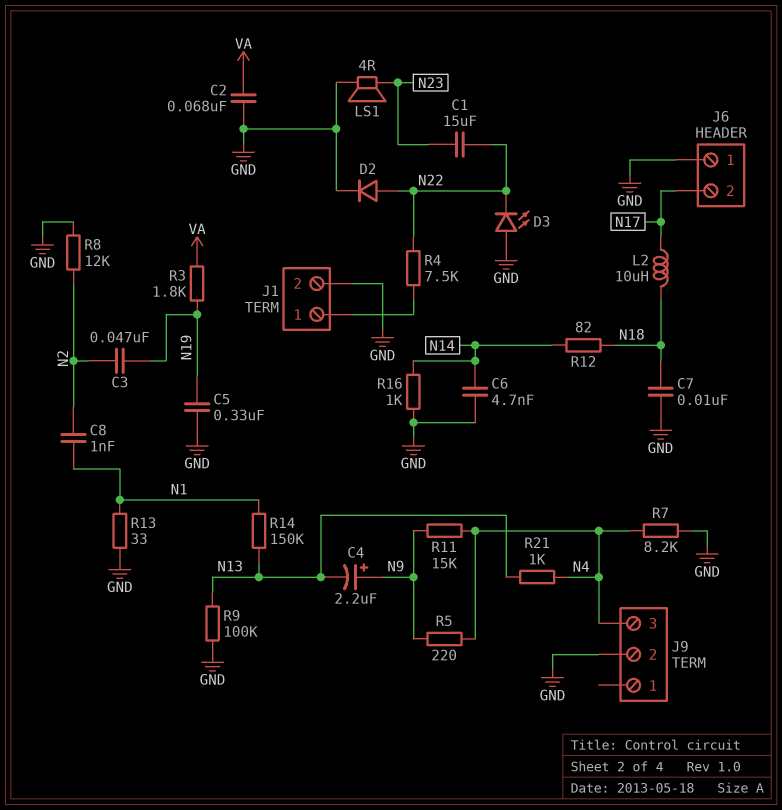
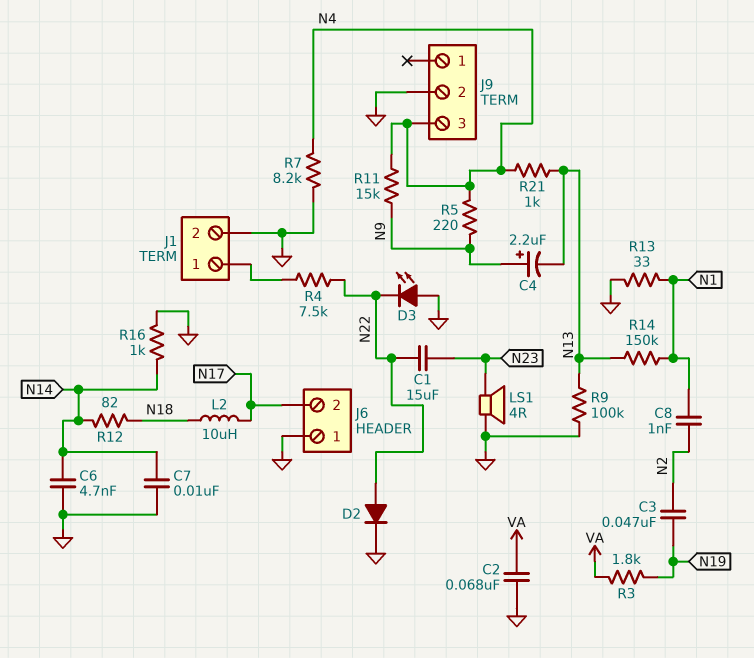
C5: 330nF (GND, N19) -> none
C7: 10nF (GND, N18) -> 10nF (GND, N14)
R8: 12k (GND, N2) -> none

